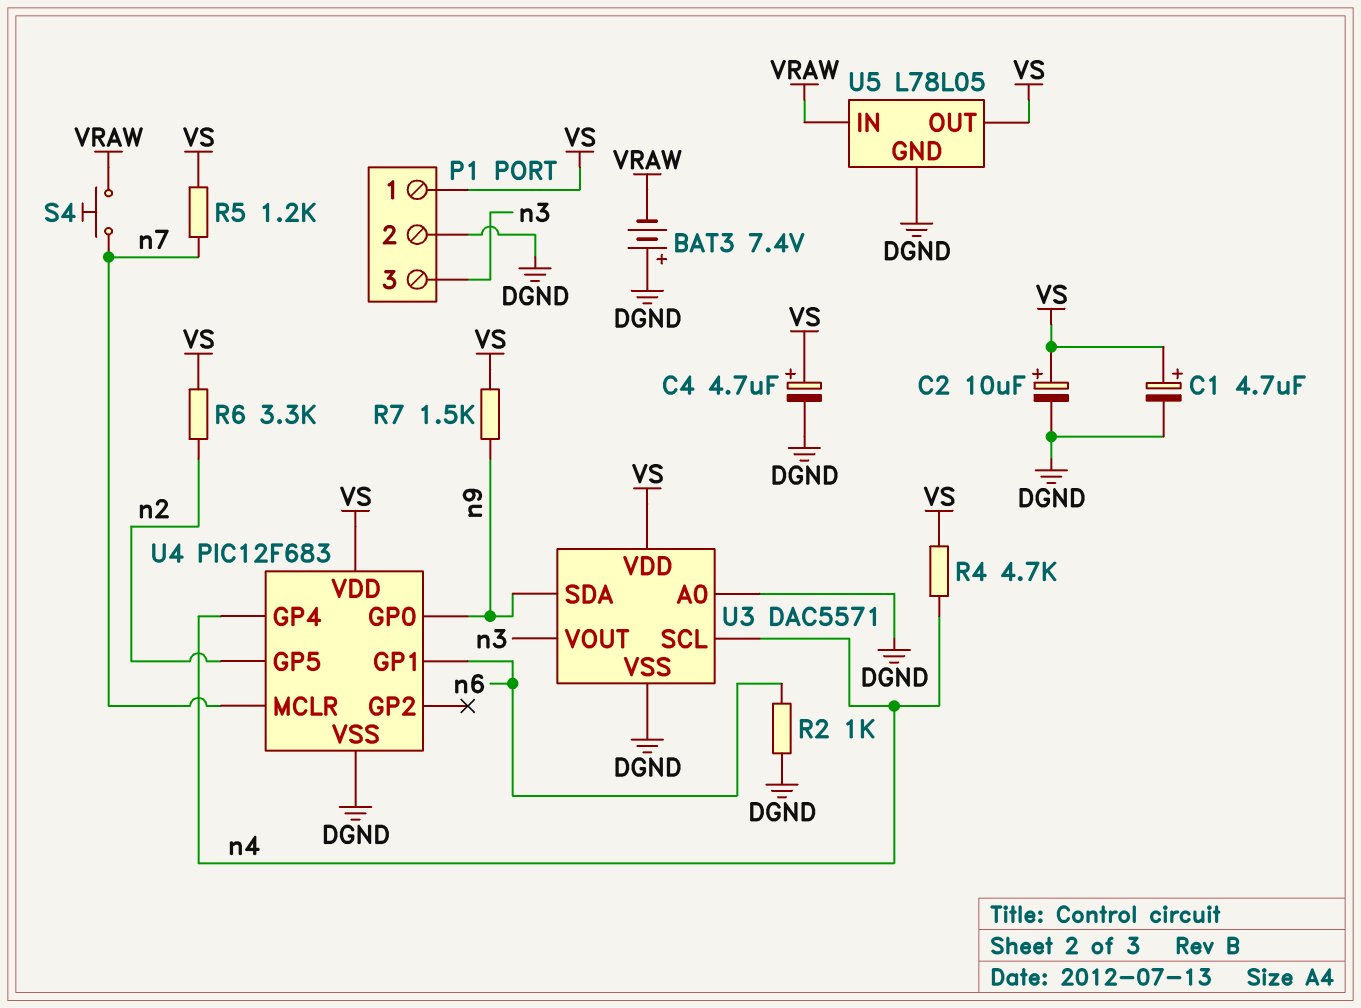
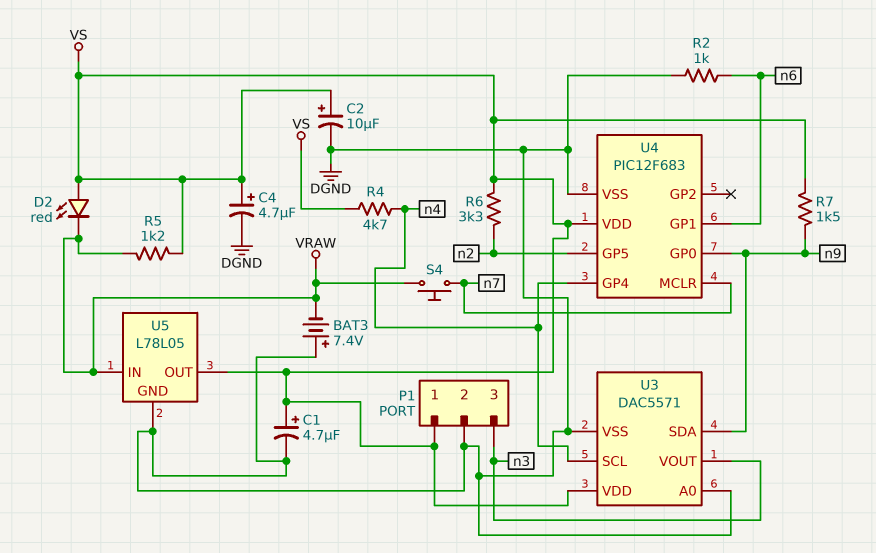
D2: none -> LED red (A VS, K VRAW)
R5: 1.2k (VS, n7) -> 1.2k (VRAW, VS)

